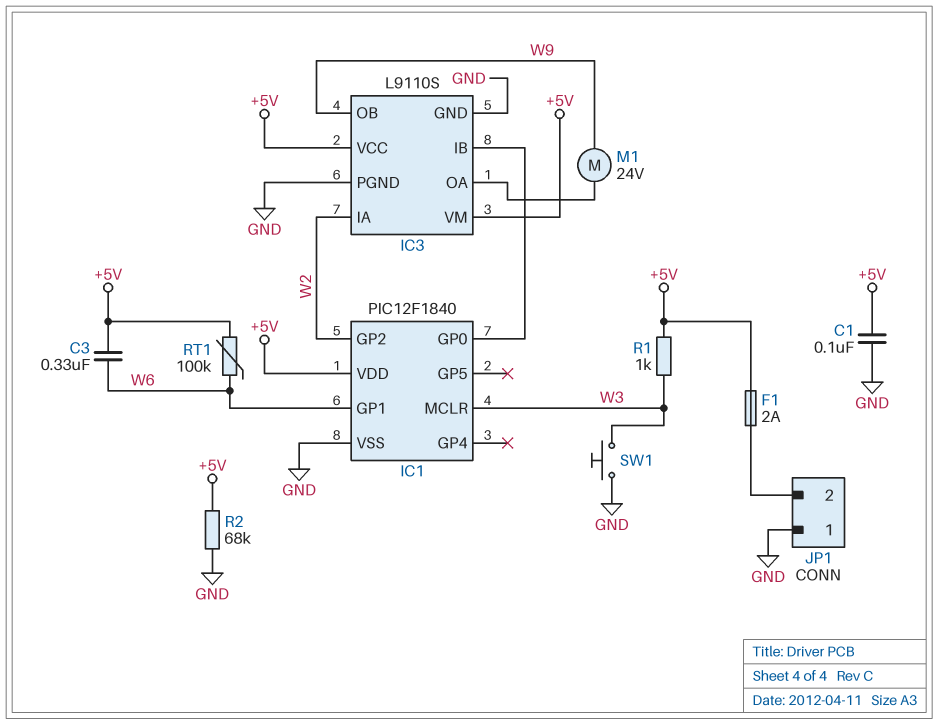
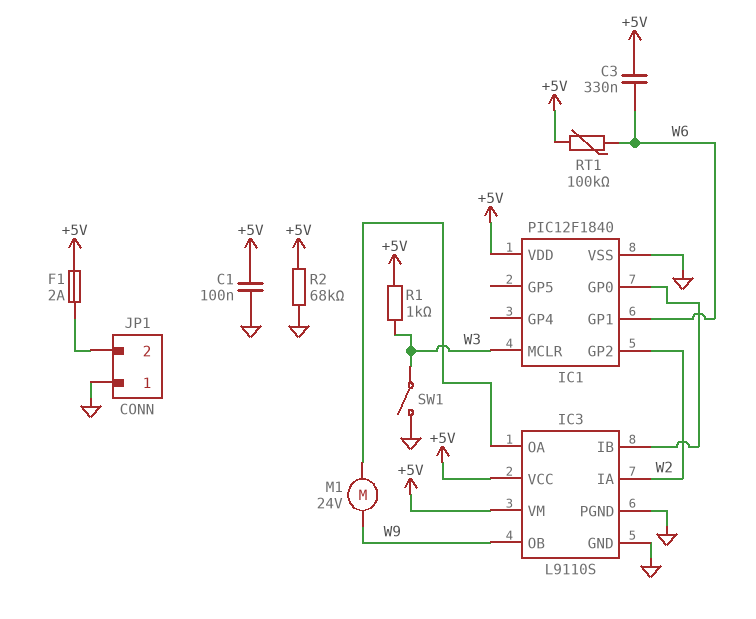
SW1: button (GND, W3) -> switch (GND, W3)

